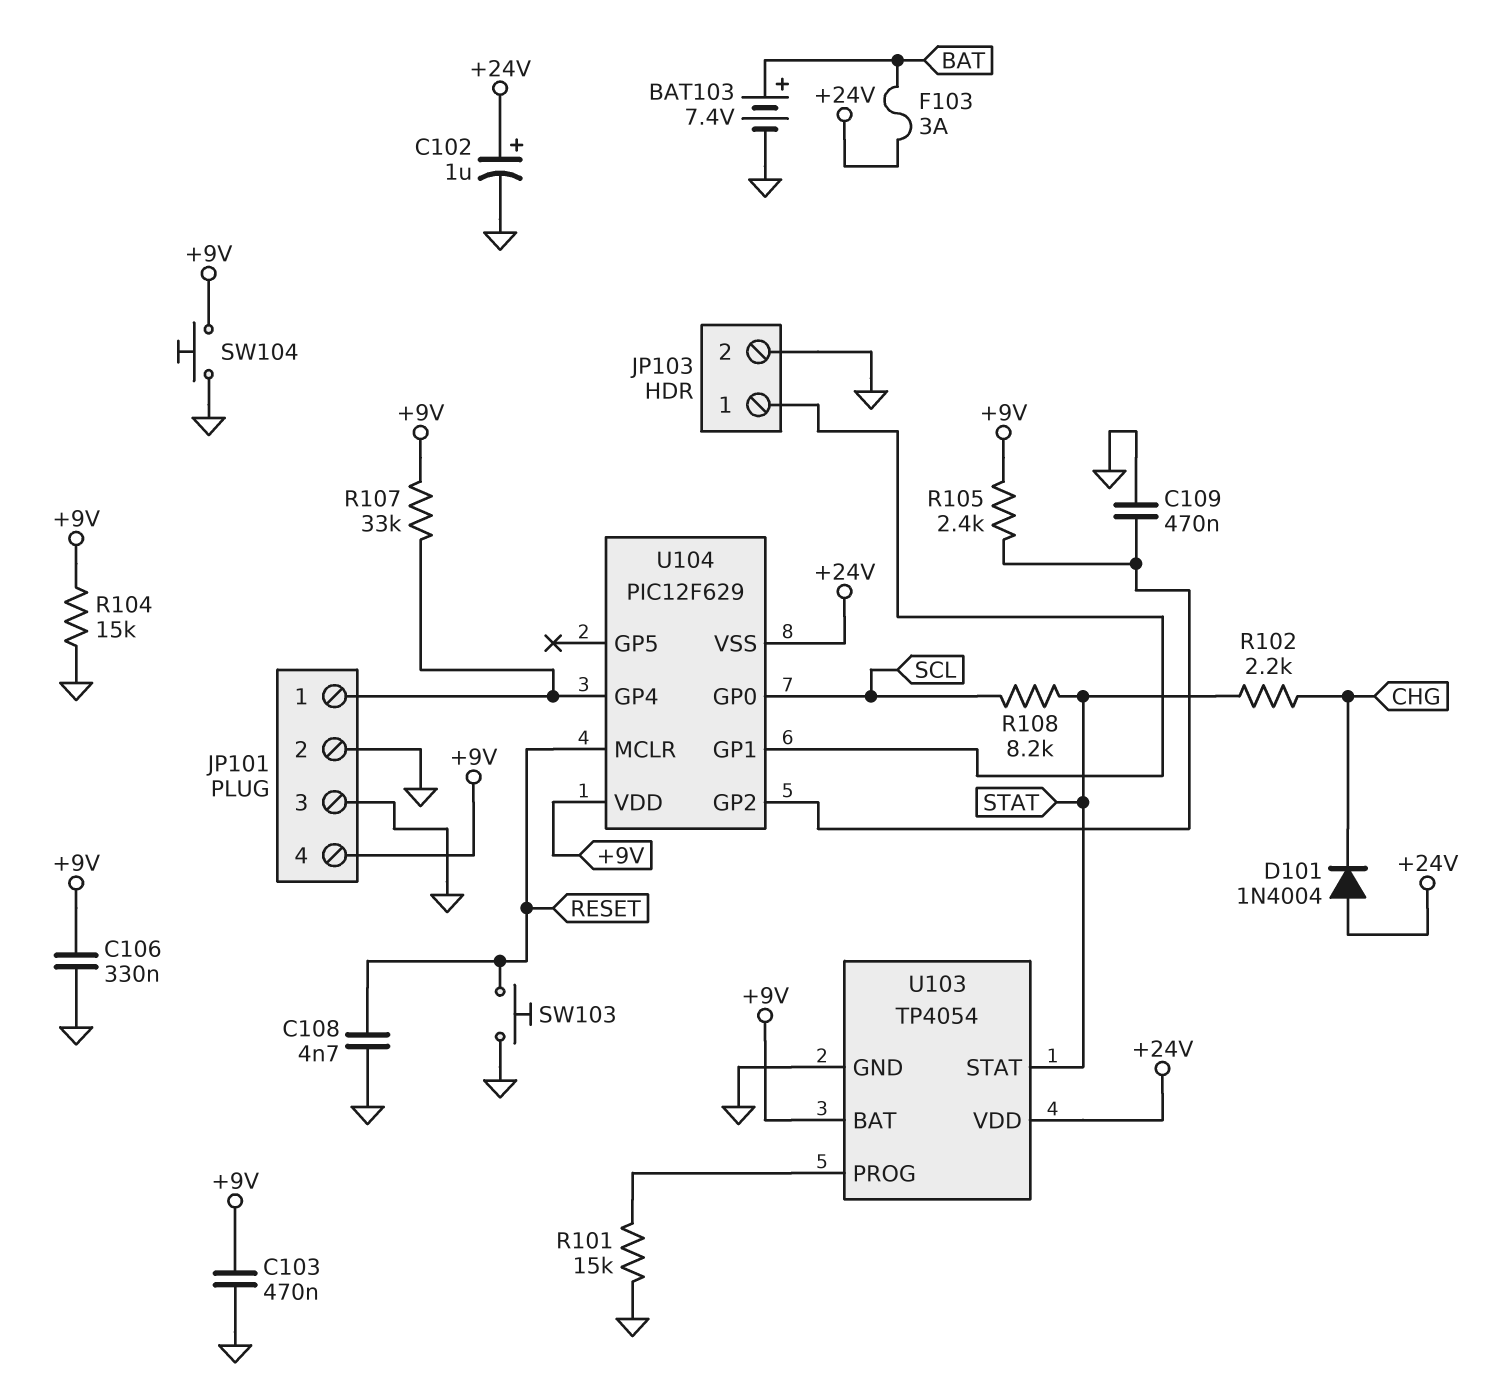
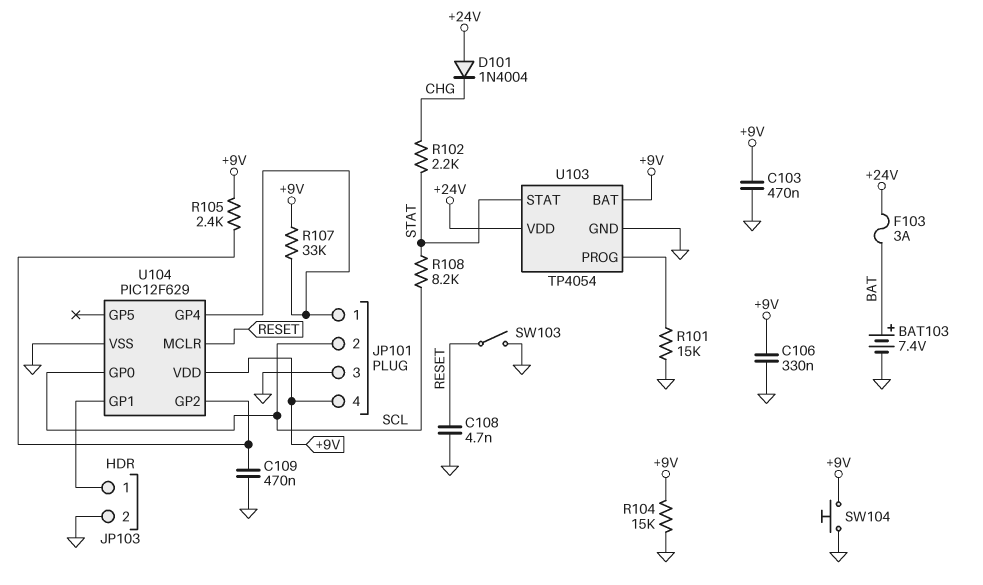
C102: 1uF (plus +24V, minus GND) -> none
JP101 pin 2: GND -> SCL
SW103: button (GND, RESET) -> switch (GND, RESET)
U104 pin VSS: +24V -> GND

